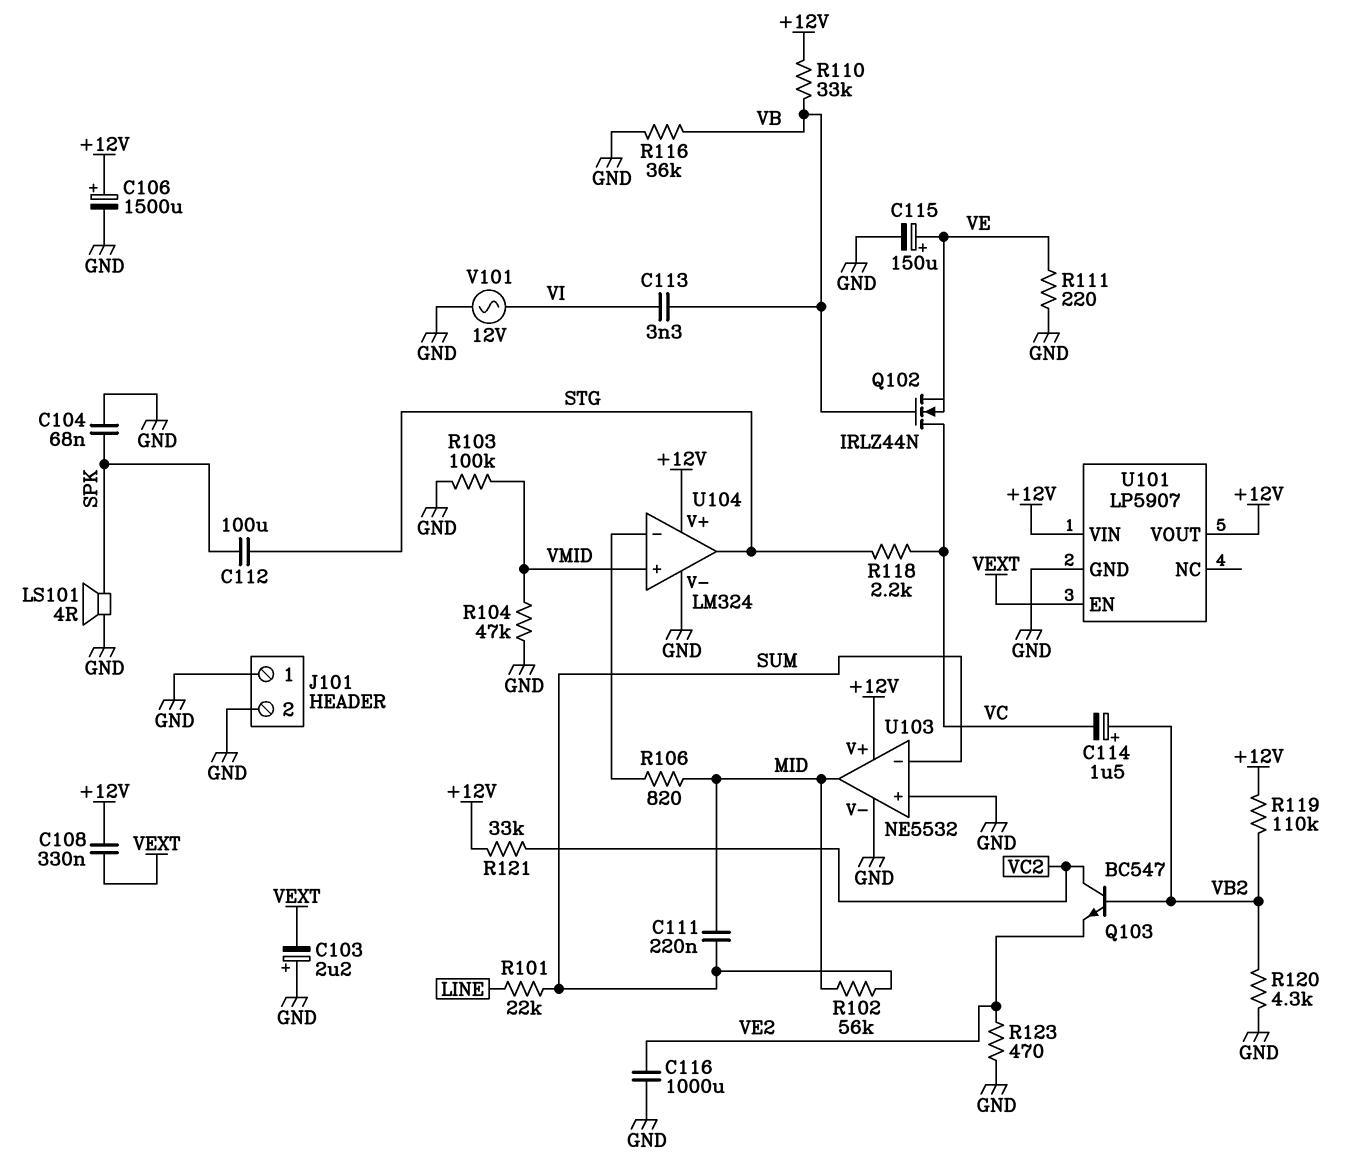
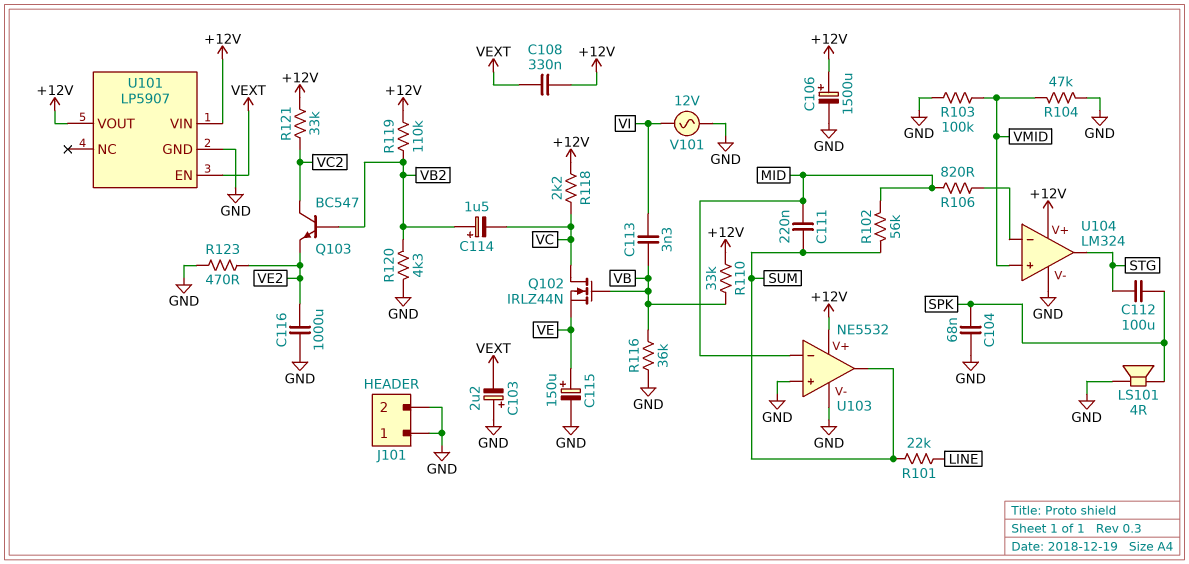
R111: 220 (GND, VE) -> none
R118: 2.2k (STG, VC) -> 2.2k (+12V, VC)
U103 pin in-: SUM -> MID
U103 pin out: MID -> SUM

